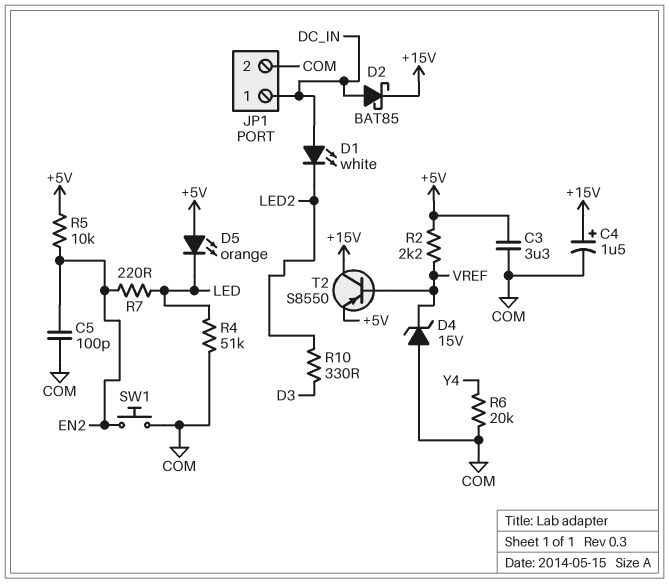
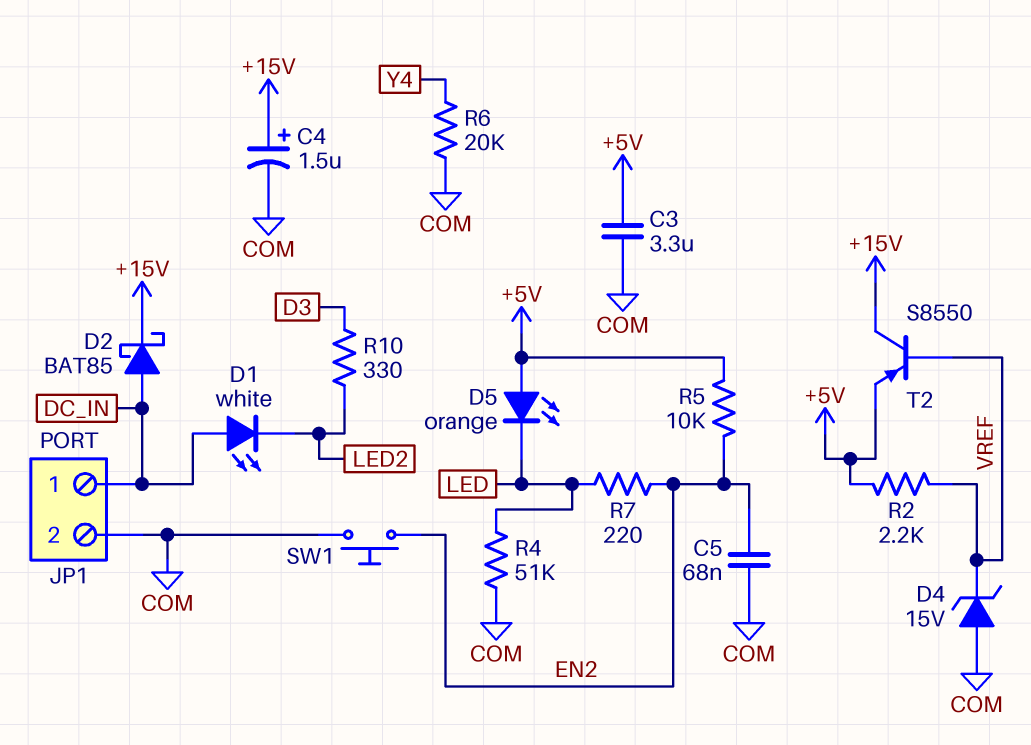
C5: 100pF (COM, EN2) -> 68nF (COM, EN2)

